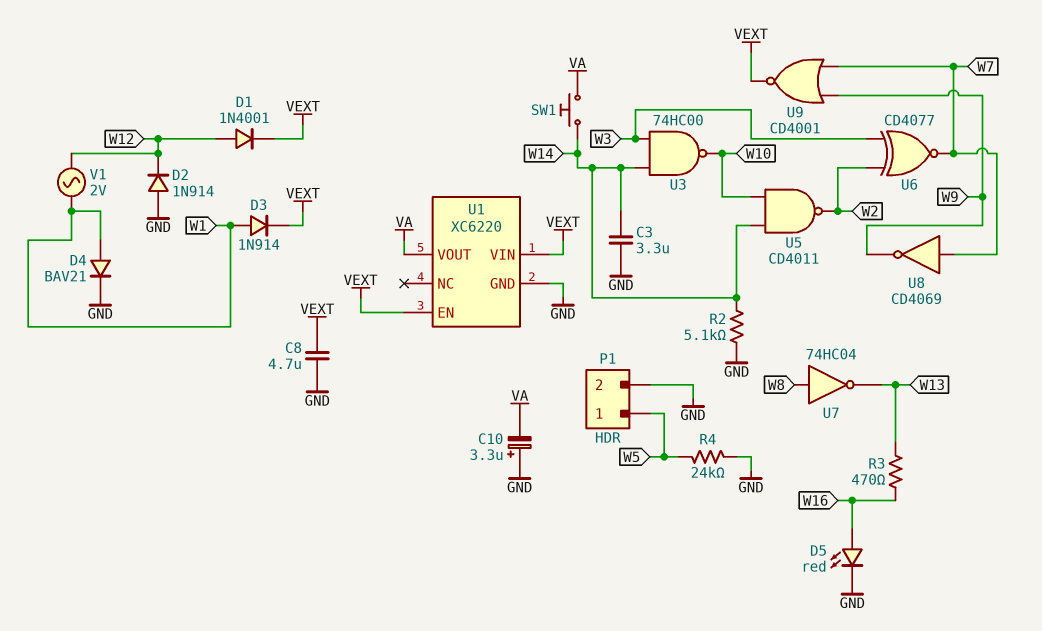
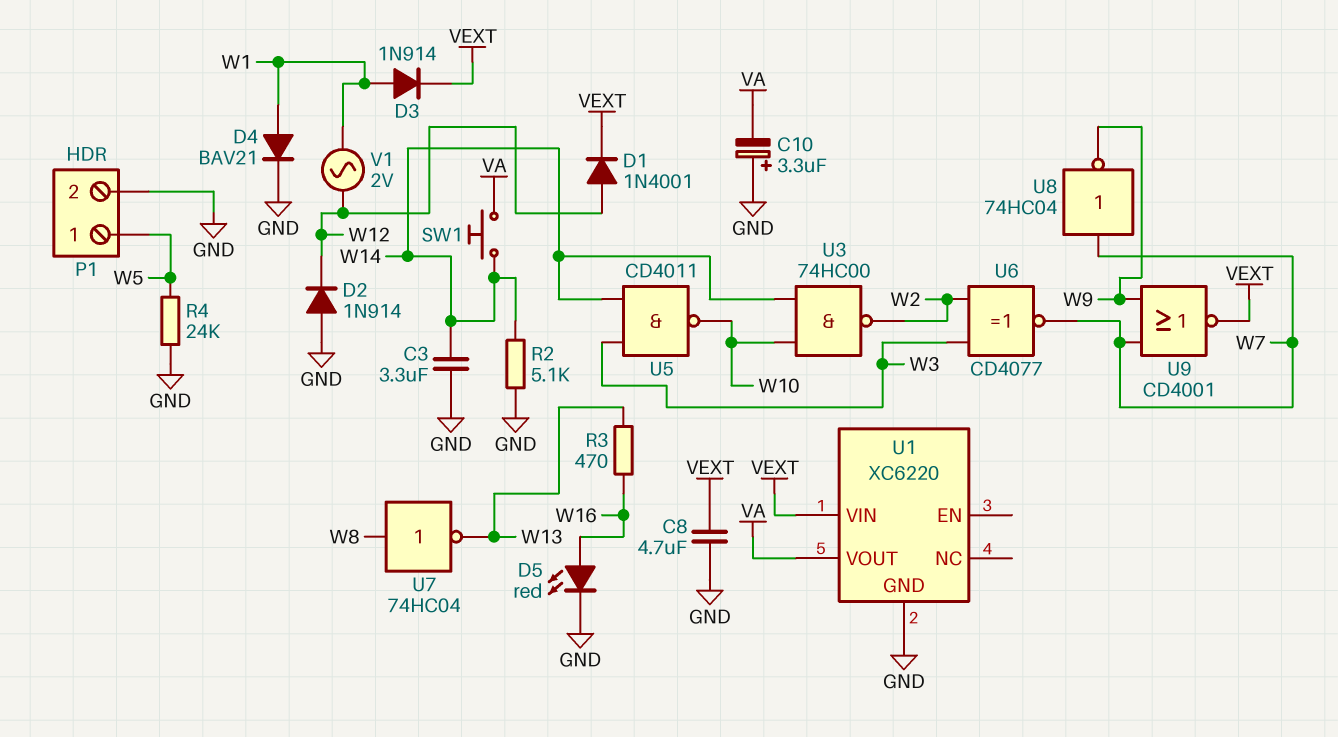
U1 pin EN: VEXT -> none
U3: NAND 74HC00 (in W3, in W14, out W10) -> NAND 74HC00 (in W10, in W14, out W2)
U5: NAND CD4011 (in W10, in W14, out W2) -> NAND CD4011 (in W3, in W14, out W10)
U8: NOT CD4069 (in W7, out W9) -> NOT 74HC04 (in W7, out W9)

